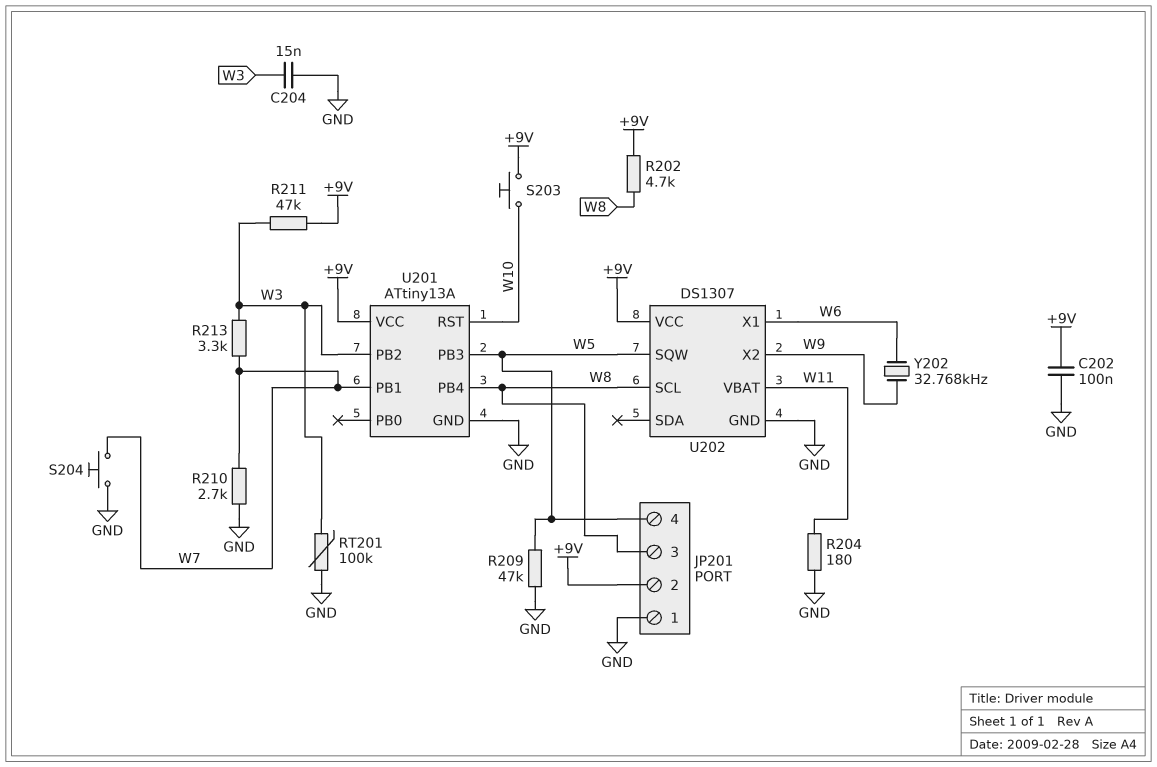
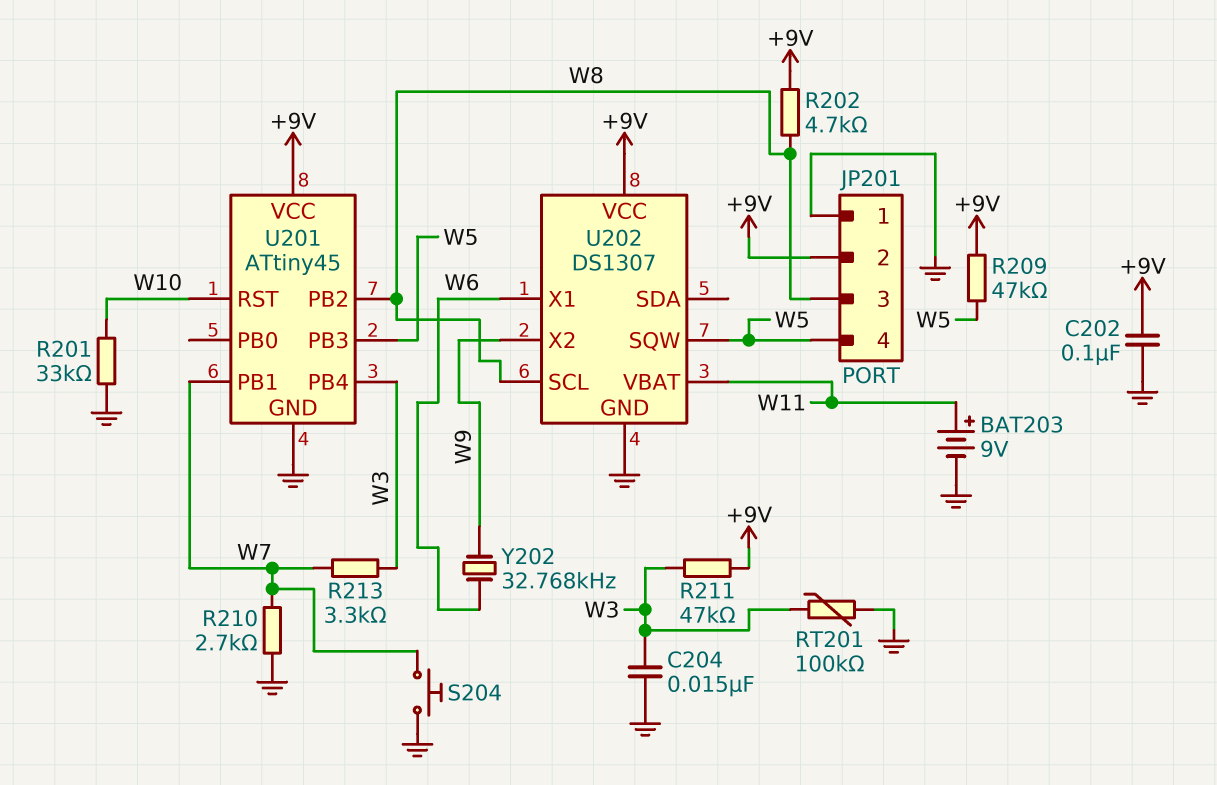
BAT203: none -> 9V (plus W11, minus GND)
R201: none -> 33k (GND, W10)
R204: 180 (GND, W11) -> none
R209: 47k (GND, W5) -> 47k (+9V, W5)
S203: button (+9V, W10) -> none
U201: ATtiny13A -> ATtiny45
U201 pin PB2: W3 -> W8
U201 pin PB4: W8 -> W3

